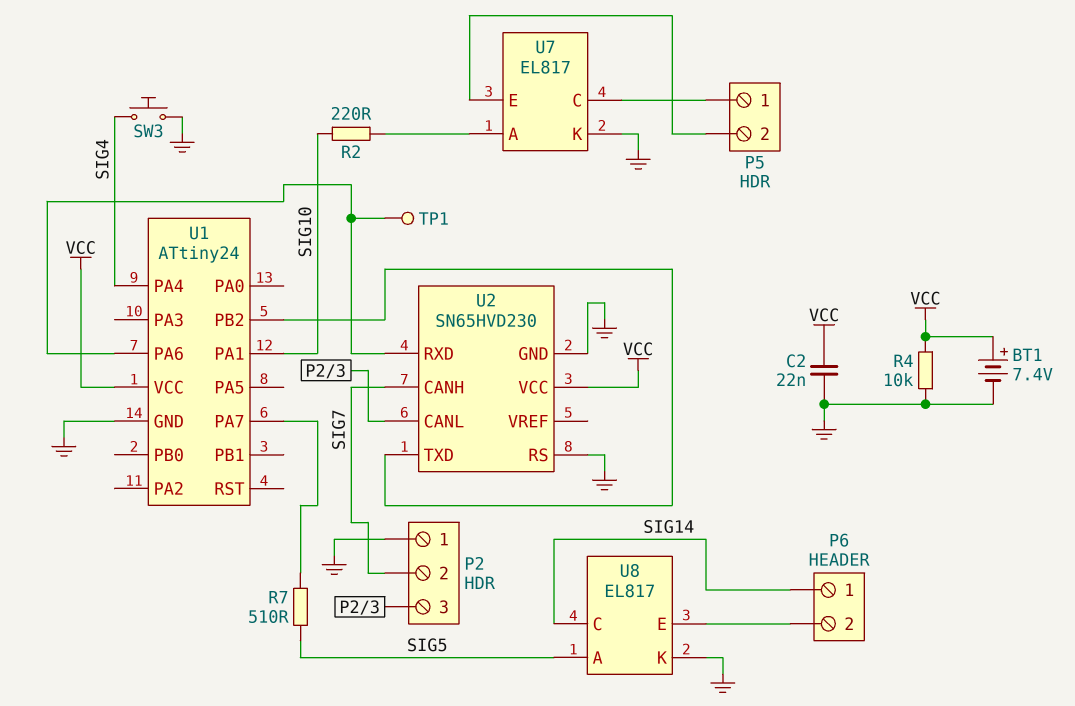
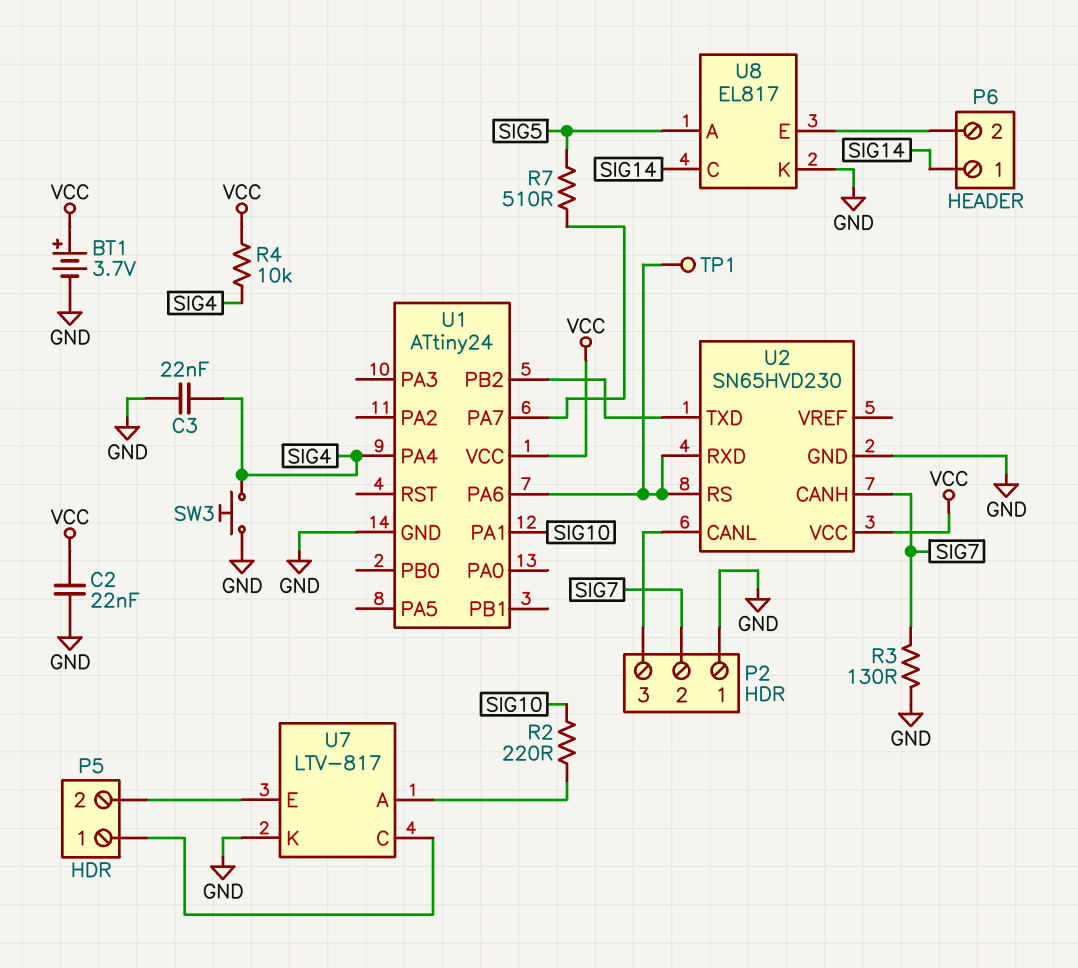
BT1: 7.4V (plus VCC, minus GND) -> 3.7V (plus VCC, minus GND)
C3: none -> 22nF (GND, SIG4)
R3: none -> 130 (GND, SIG7)
R4: 10k (GND, VCC) -> 10k (SIG4, VCC)
U2 pin RS: GND -> U1/PA6
U7: EL817 -> LTV-817

